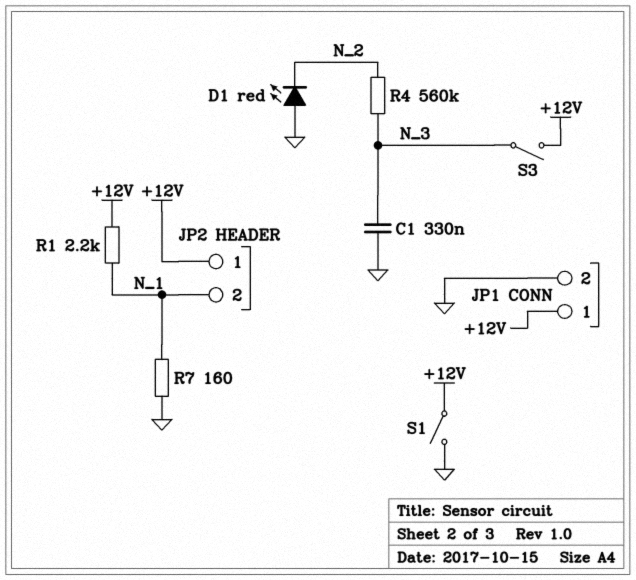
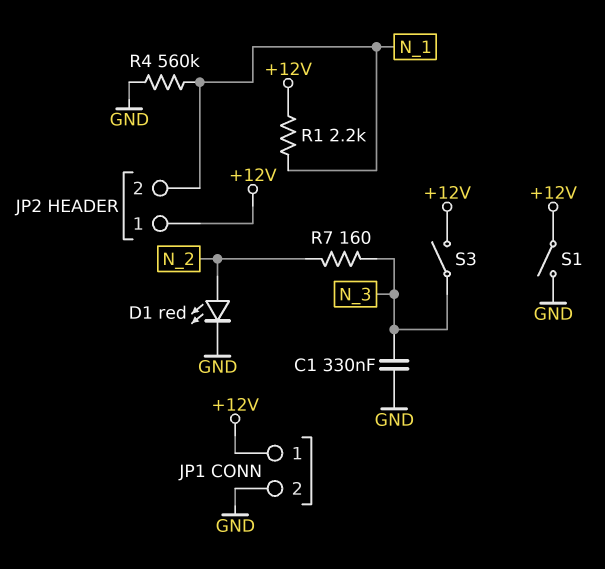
D1: LED red (A GND, K N_2) -> LED red (A N_2, K GND)
R4: 560k (N_2, N_3) -> 560k (GND, N_1)
R7: 160 (GND, N_1) -> 160 (N_2, N_3)

